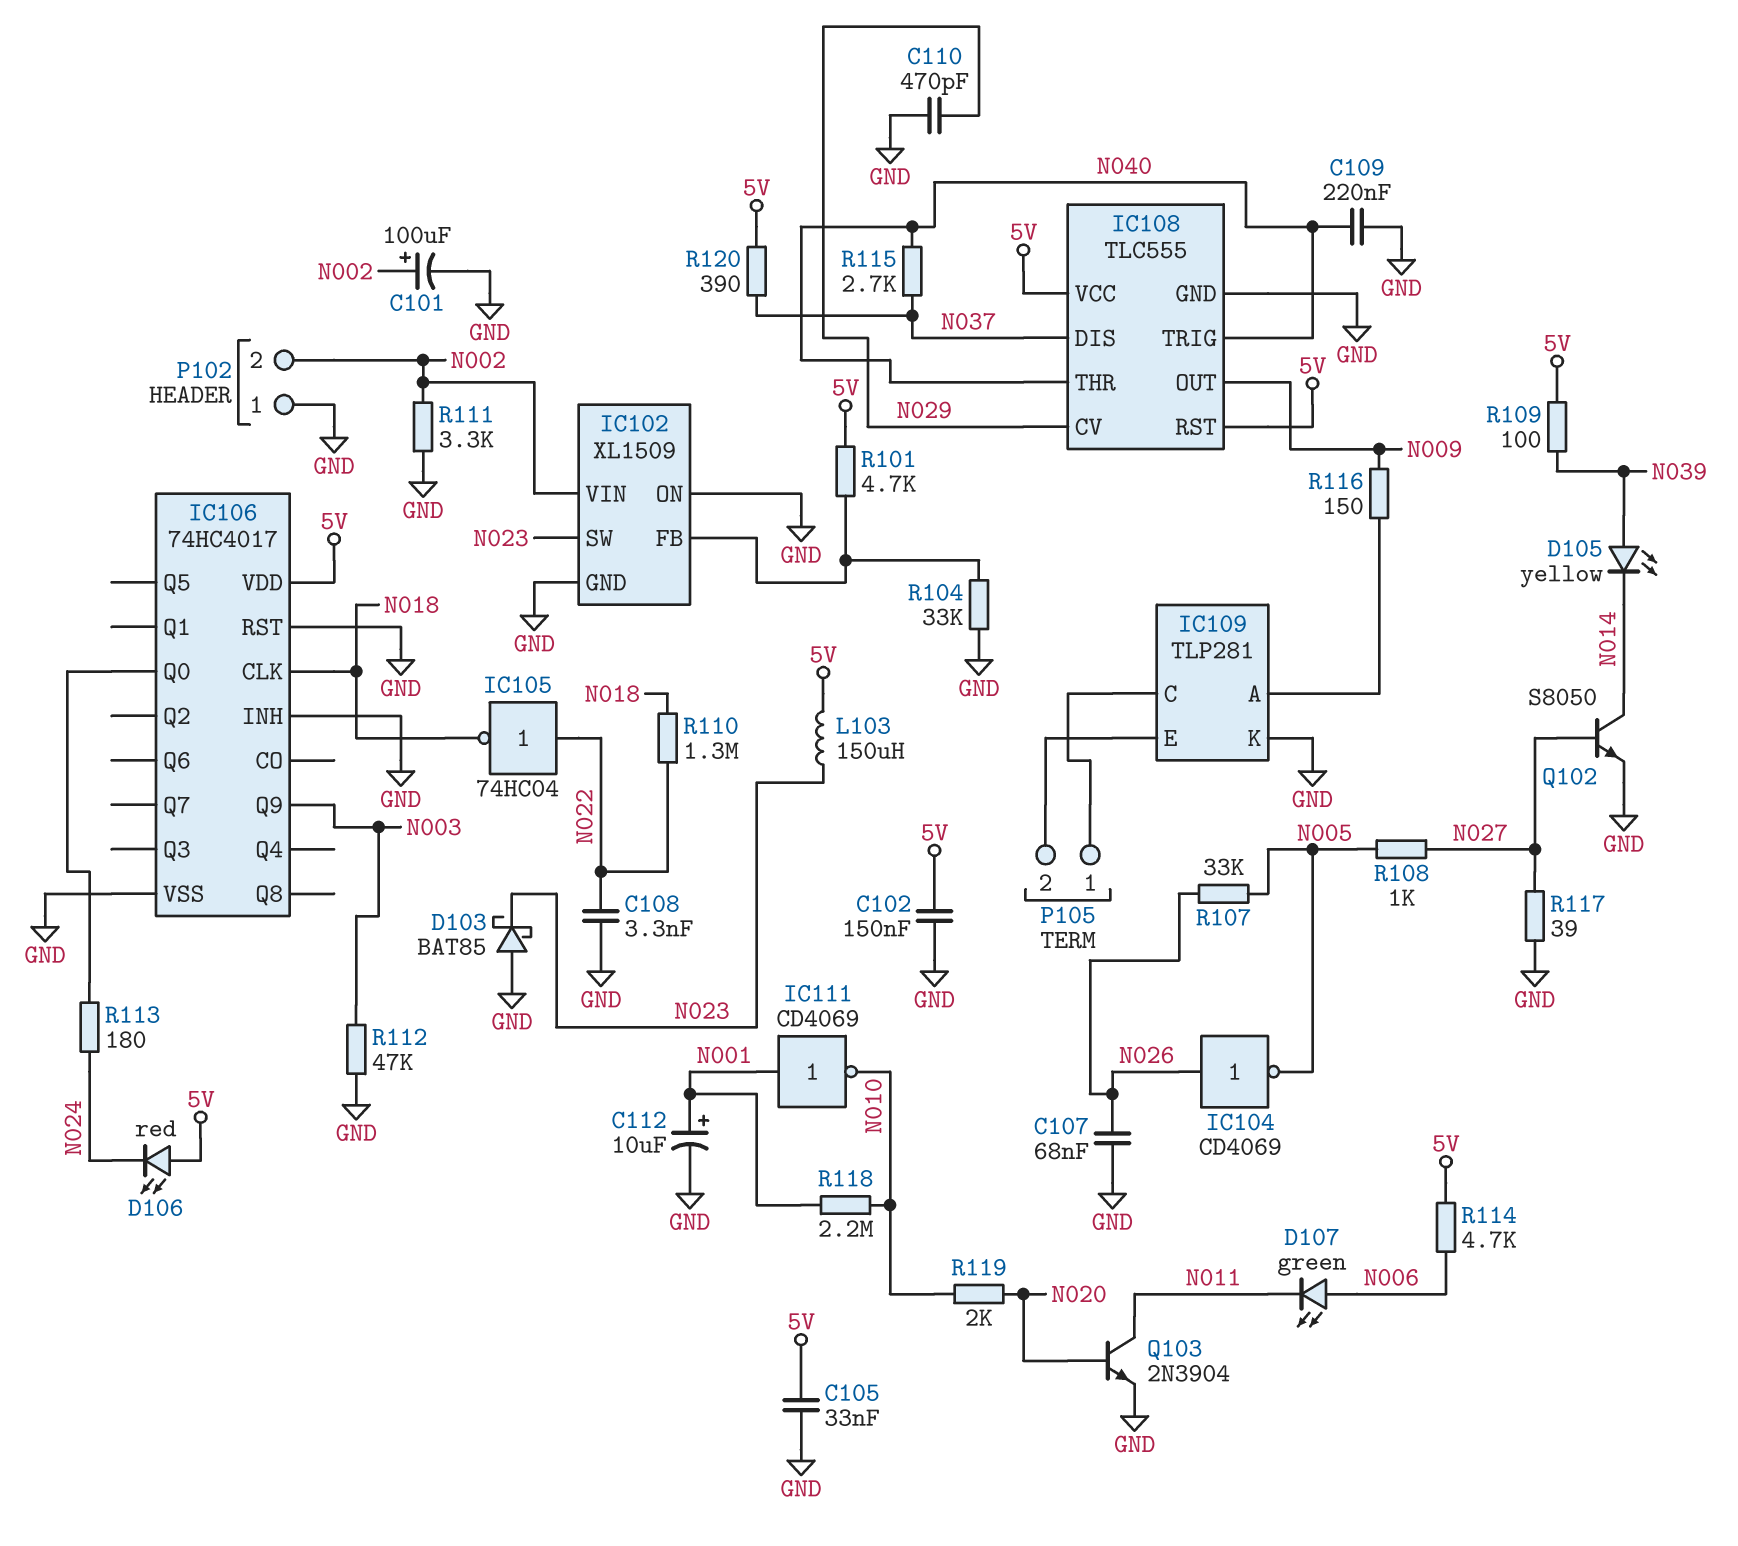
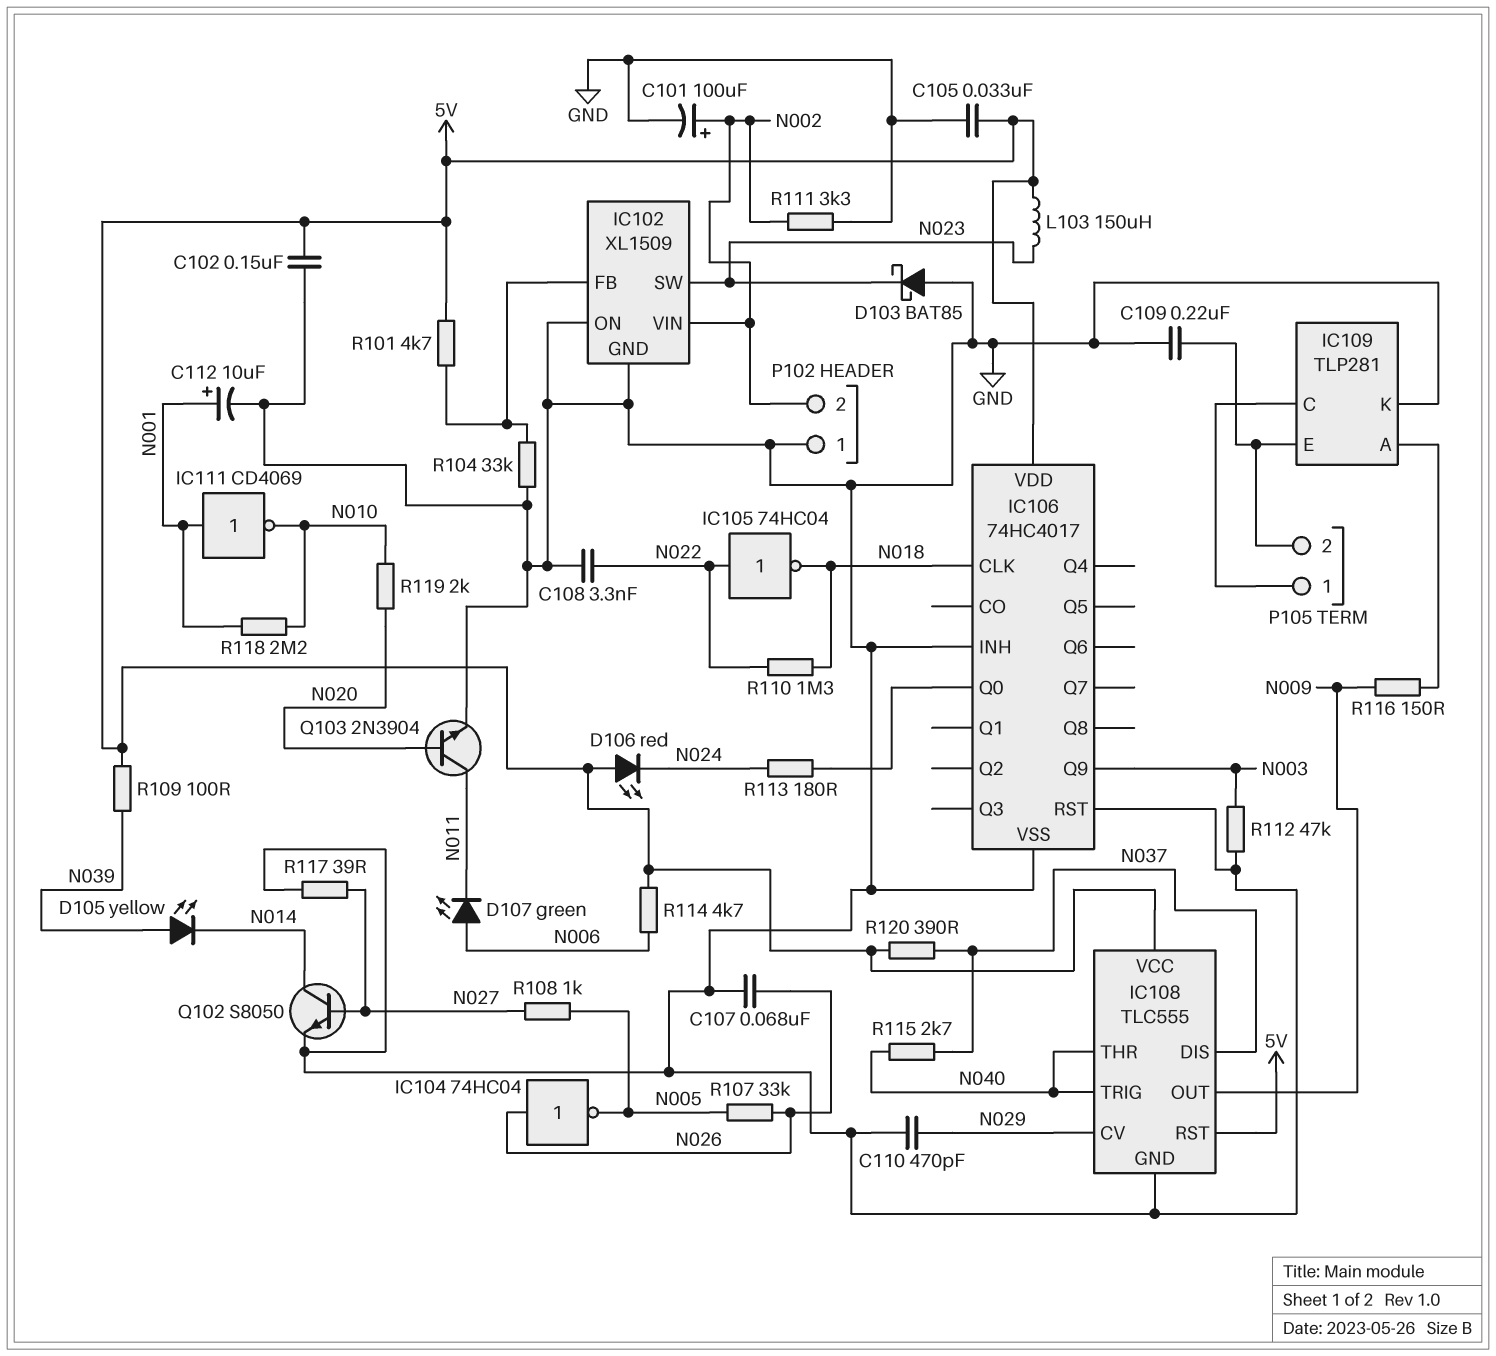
C109: 220nF (GND, N040) -> 220nF (GND, IC109/E)
IC104: NOT CD4069 (in N026, out N005) -> NOT 74HC04 (in N026, out N005)

